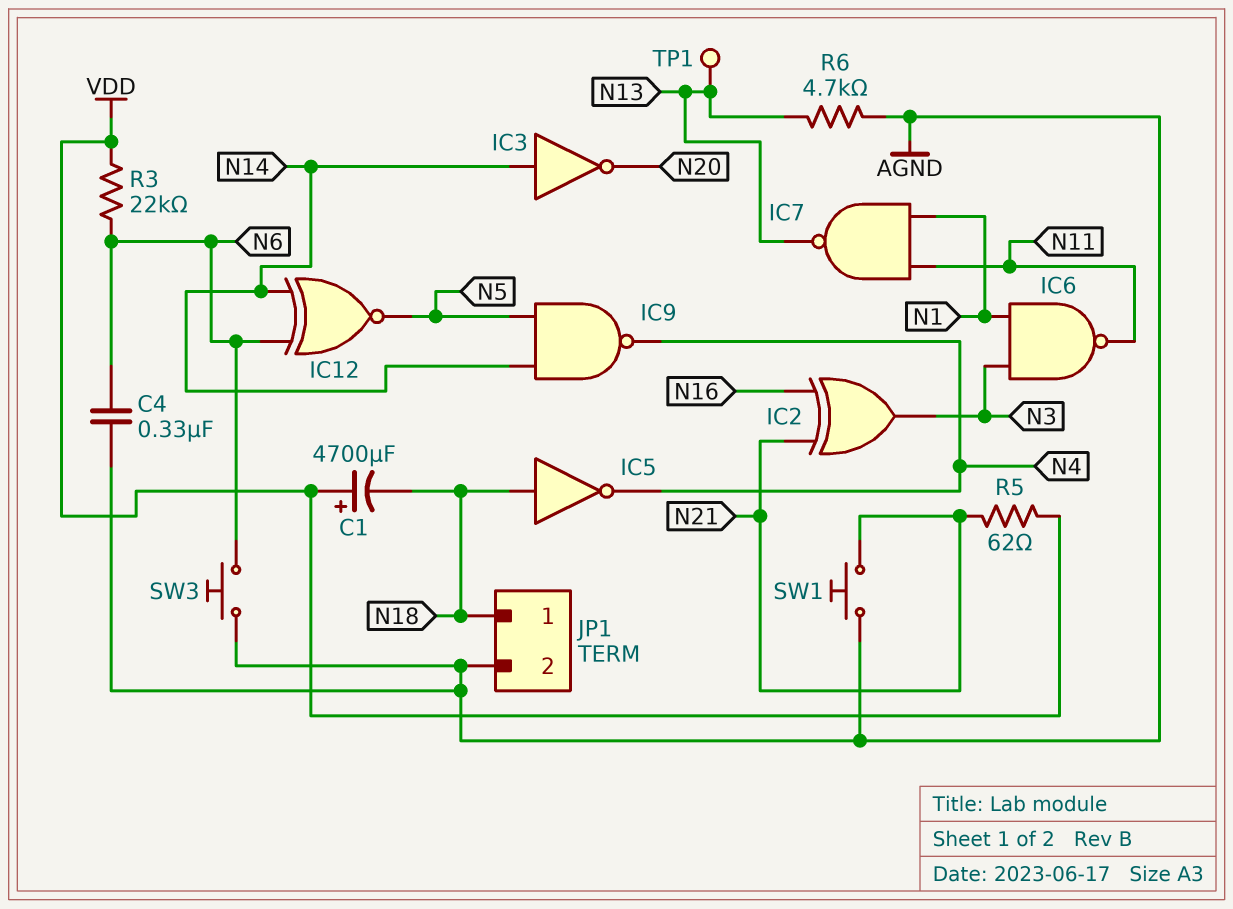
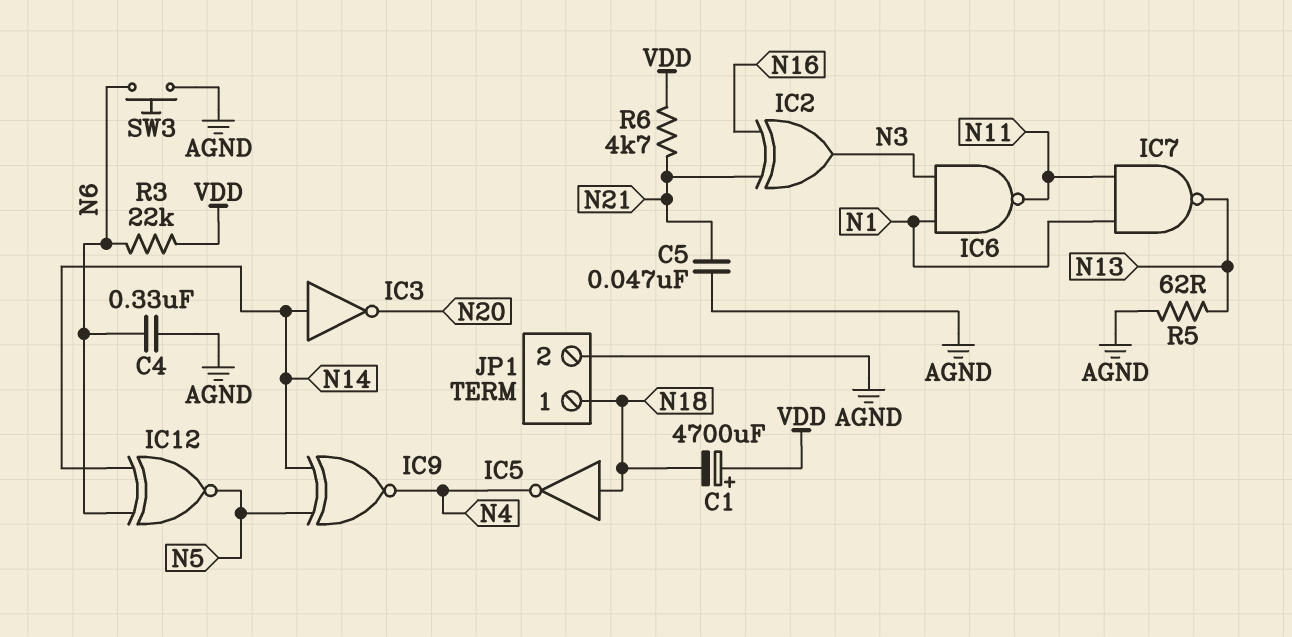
C5: none -> 47nF (AGND, N21)
IC9: NAND (in N5, in N14, out N4) -> XNOR (in N5, in N14, out N4)
R5: 62 (N21, VDD) -> 62 (AGND, N13)
R6: 4.7k (AGND, N13) -> 4.7k (N21, VDD)
SW1: button (AGND, N21) -> none
TP1: test point (N13) -> none

